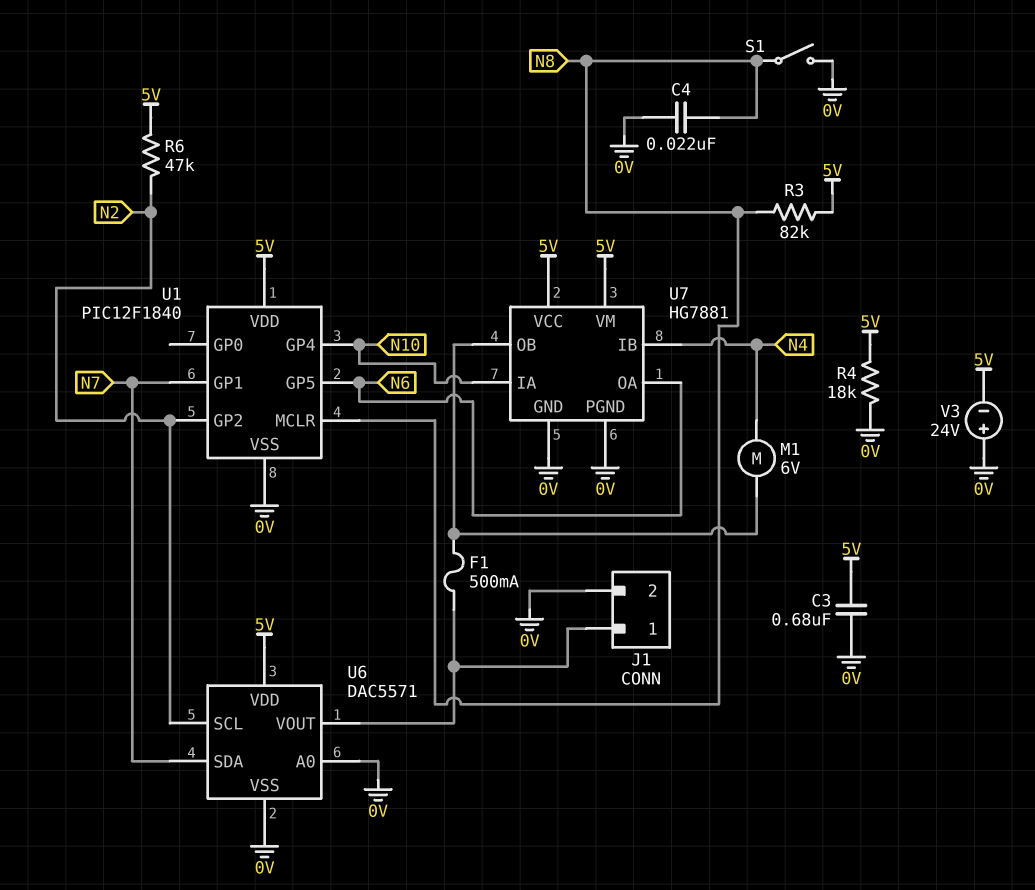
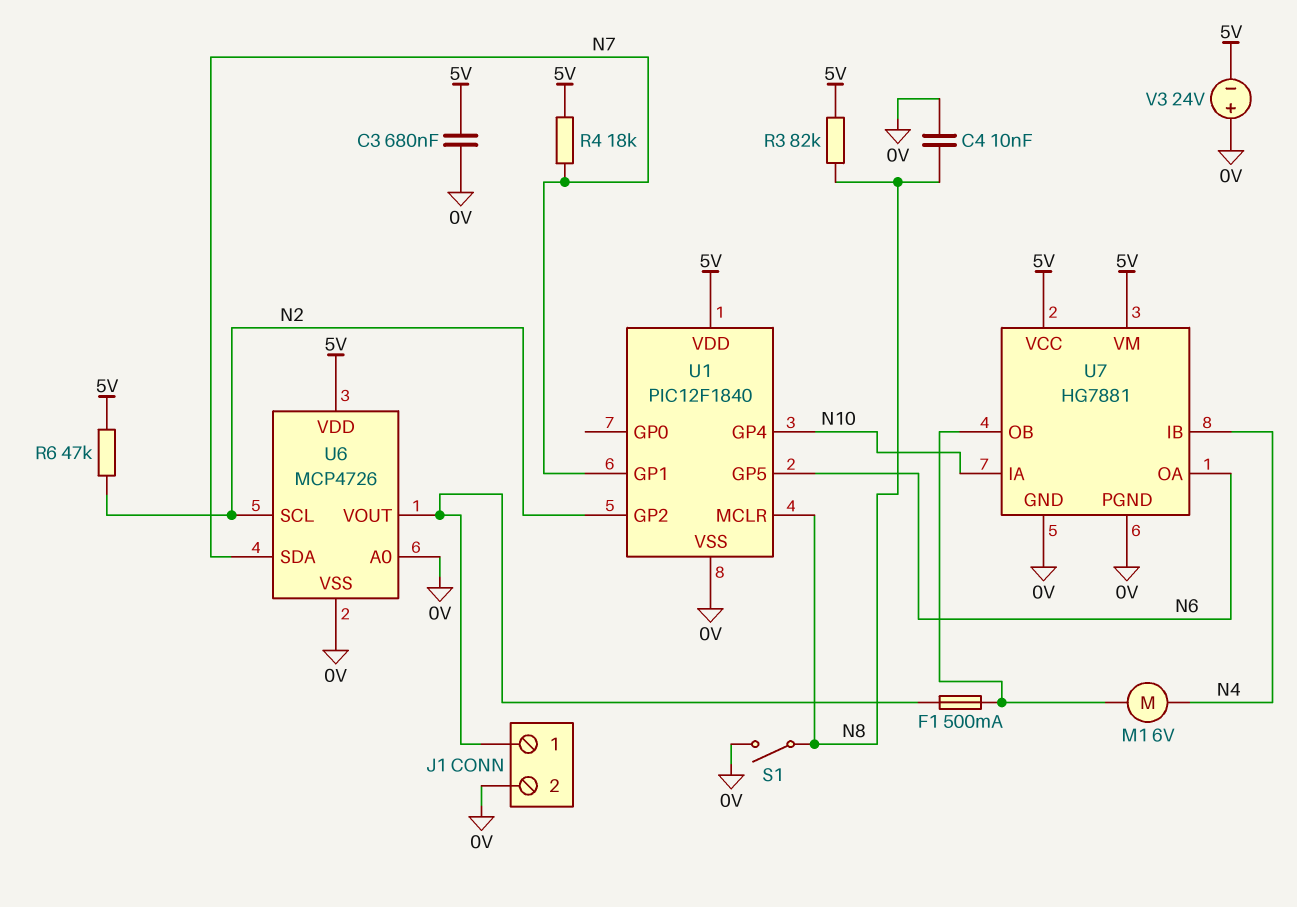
C4: 22nF (0V, N8) -> 10nF (0V, N8)
R4: 18k (0V, 5V) -> 18k (5V, N7)
U6: DAC5571 -> MCP4726

